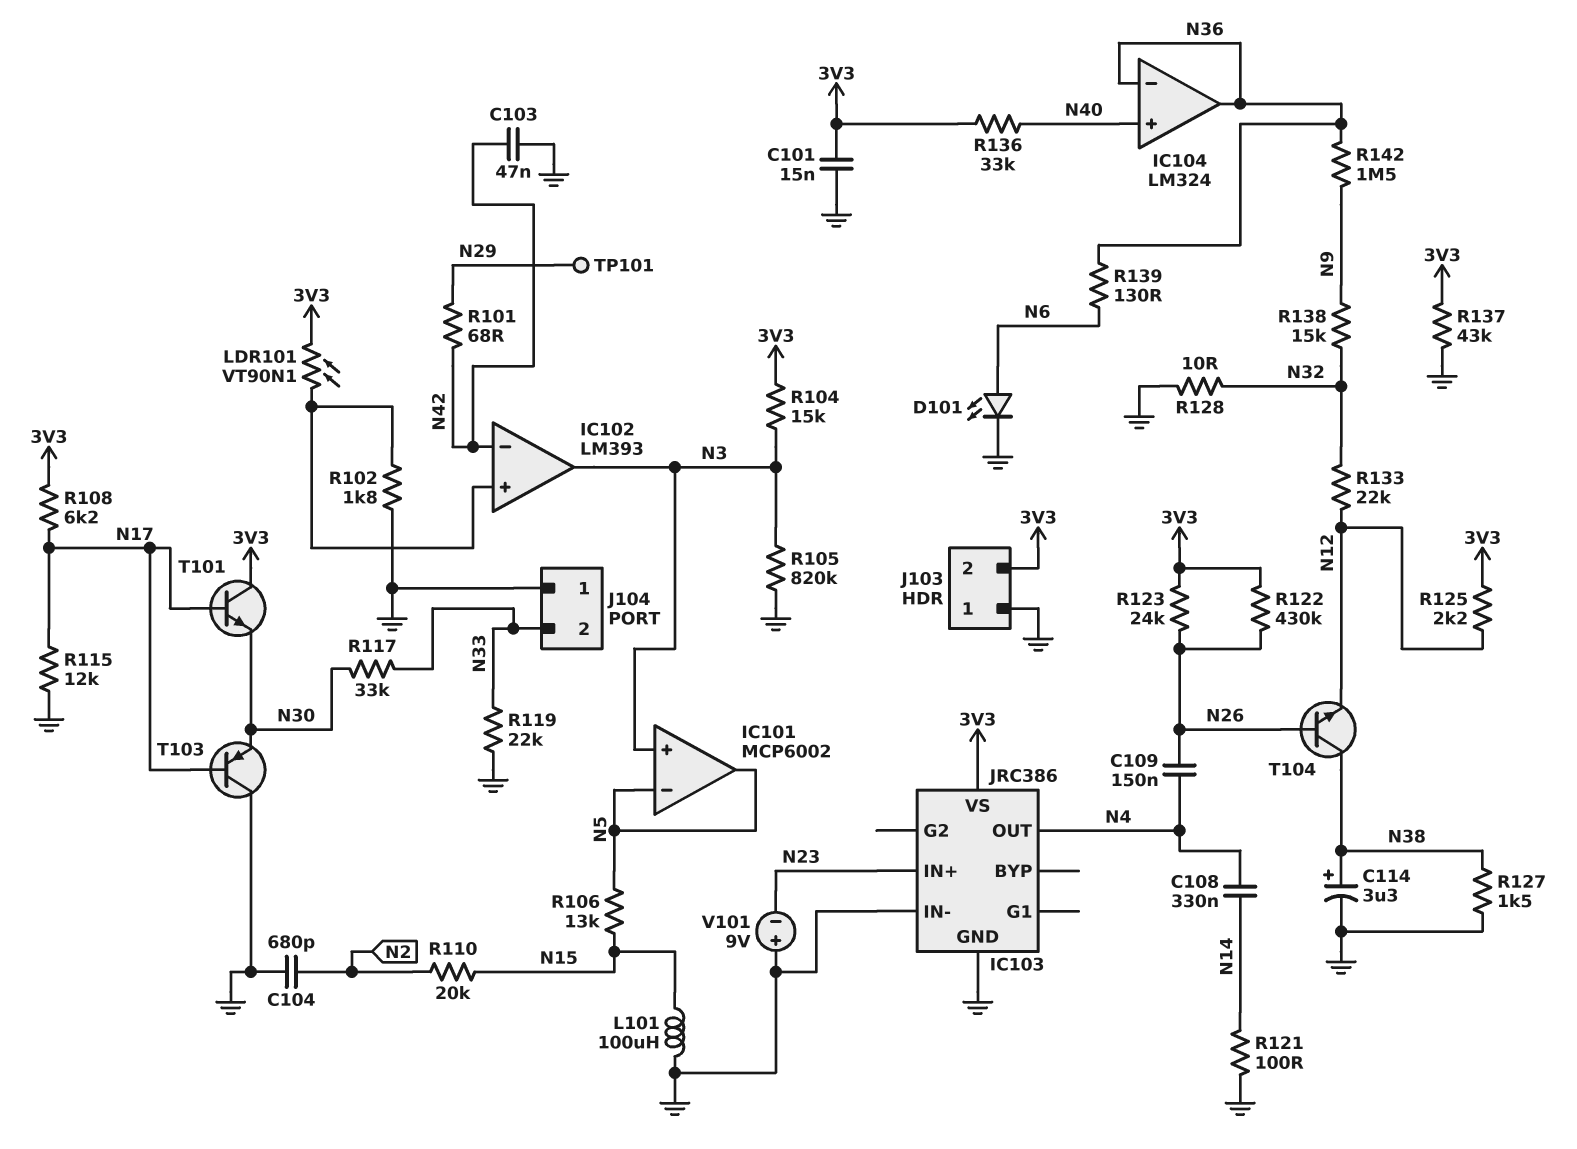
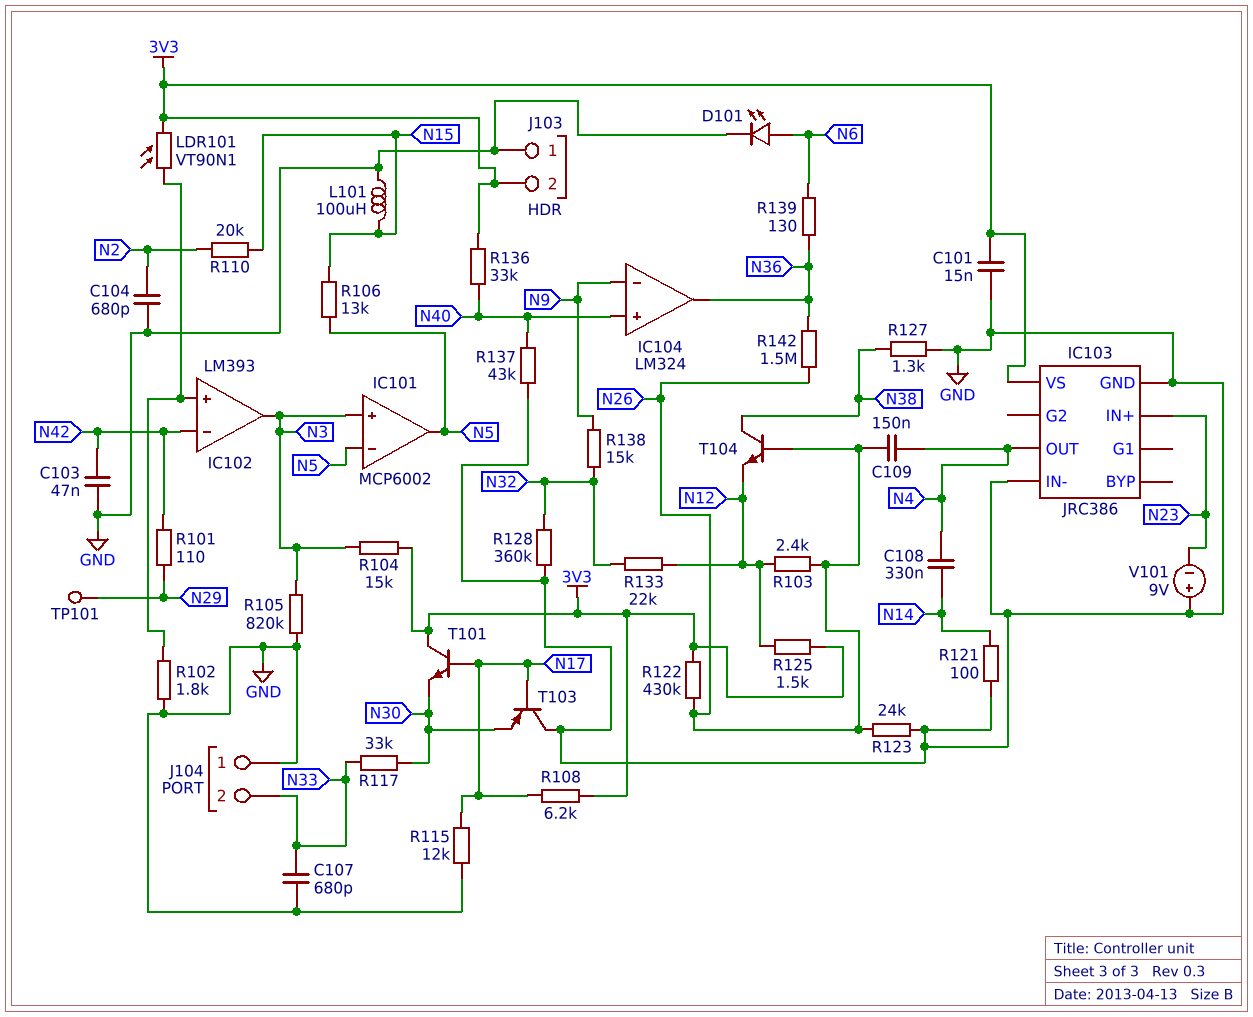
C107: none -> 680pF (GND, N33)
C114: 3.3uF (plus N38, minus GND) -> none
IC104 pin in-: N36 -> N9
R101: 68 (N29, N42) -> 110 (N29, N42)
R103: none -> 2.4k (N12, N26)
R119: 22k (GND, N33) -> none
R123: 24k (3V3, N26) -> 24k (GND, N26)
R125: 2.2k (3V3, N12) -> 1.5k (3V3, N12)
R127: 1.5k (GND, N38) -> 1.3k (GND, N38)
R128: 10 (GND, N32) -> 360k (GND, N32)
R137: 43k (3V3, GND) -> 43k (GND, N40)
R142: 1.5M (N9, N36) -> 1.5M (N26, N36)

